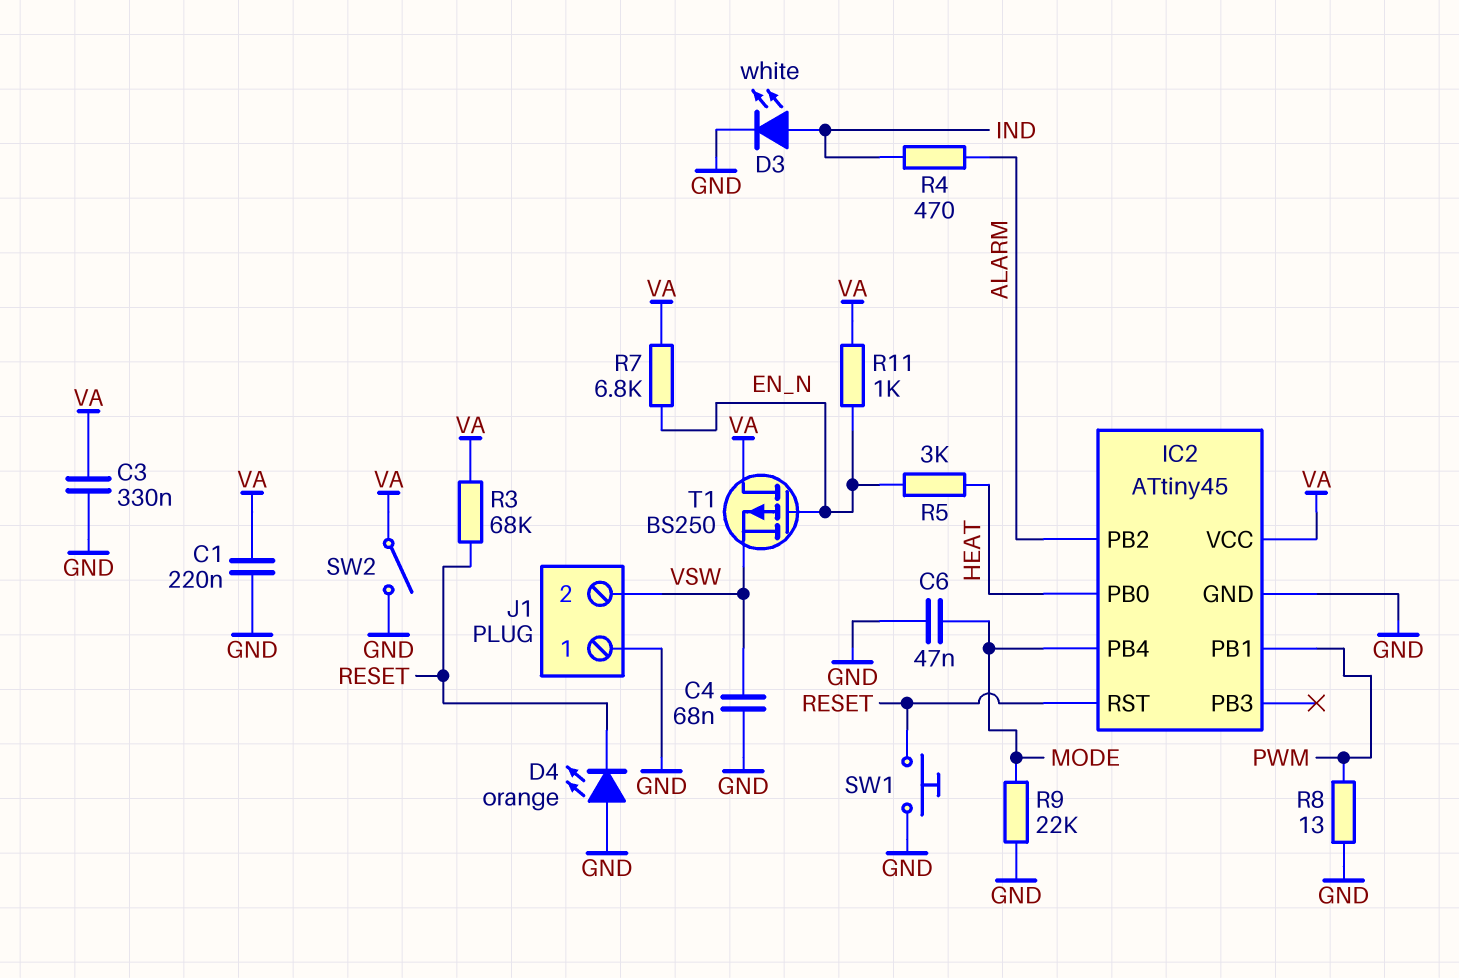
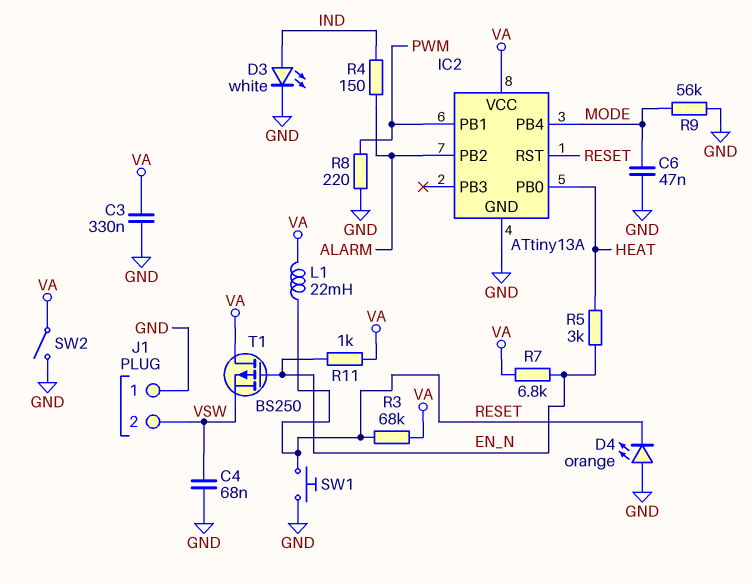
C1: 220nF (GND, VA) -> none
IC2: ATtiny45 -> ATtiny13A
L1: none -> 22mH (RESET, VA)
R4: 470 (ALARM, IND) -> 150 (ALARM, IND)
R8: 13 (GND, PWM) -> 220 (GND, PWM)
R9: 22k (GND, MODE) -> 56k (GND, MODE)

